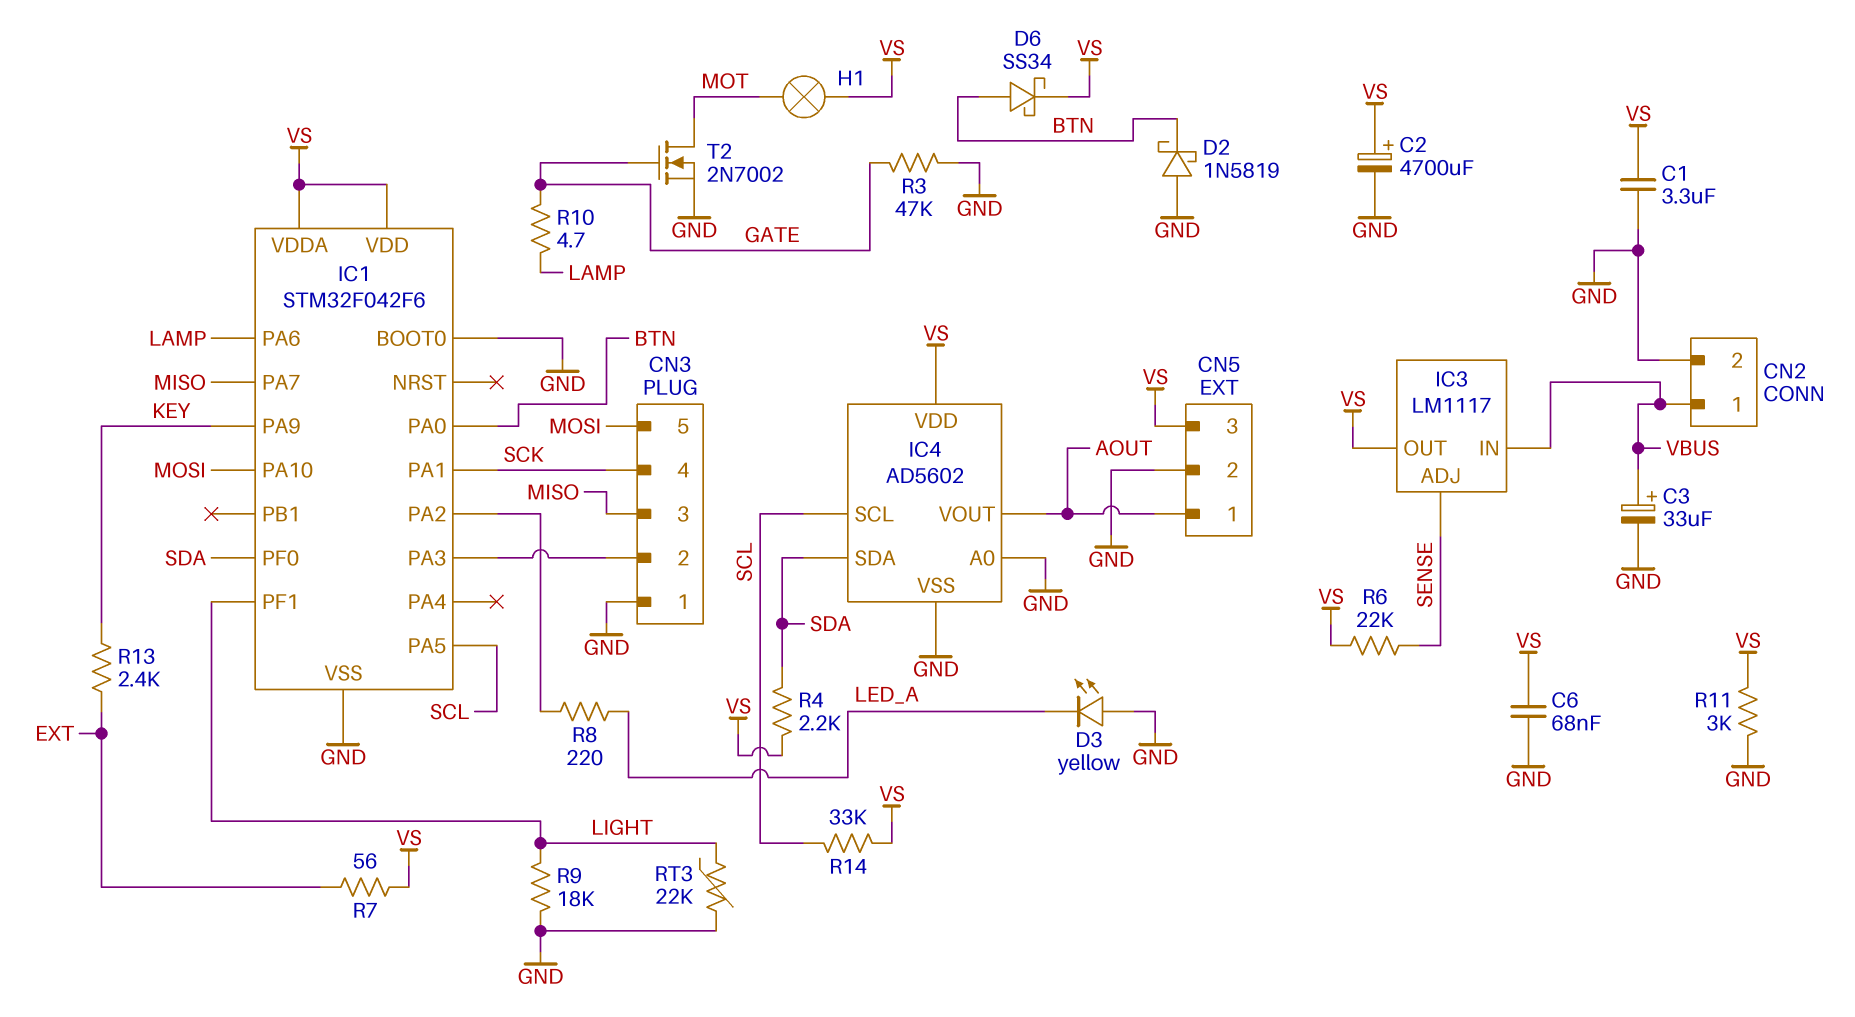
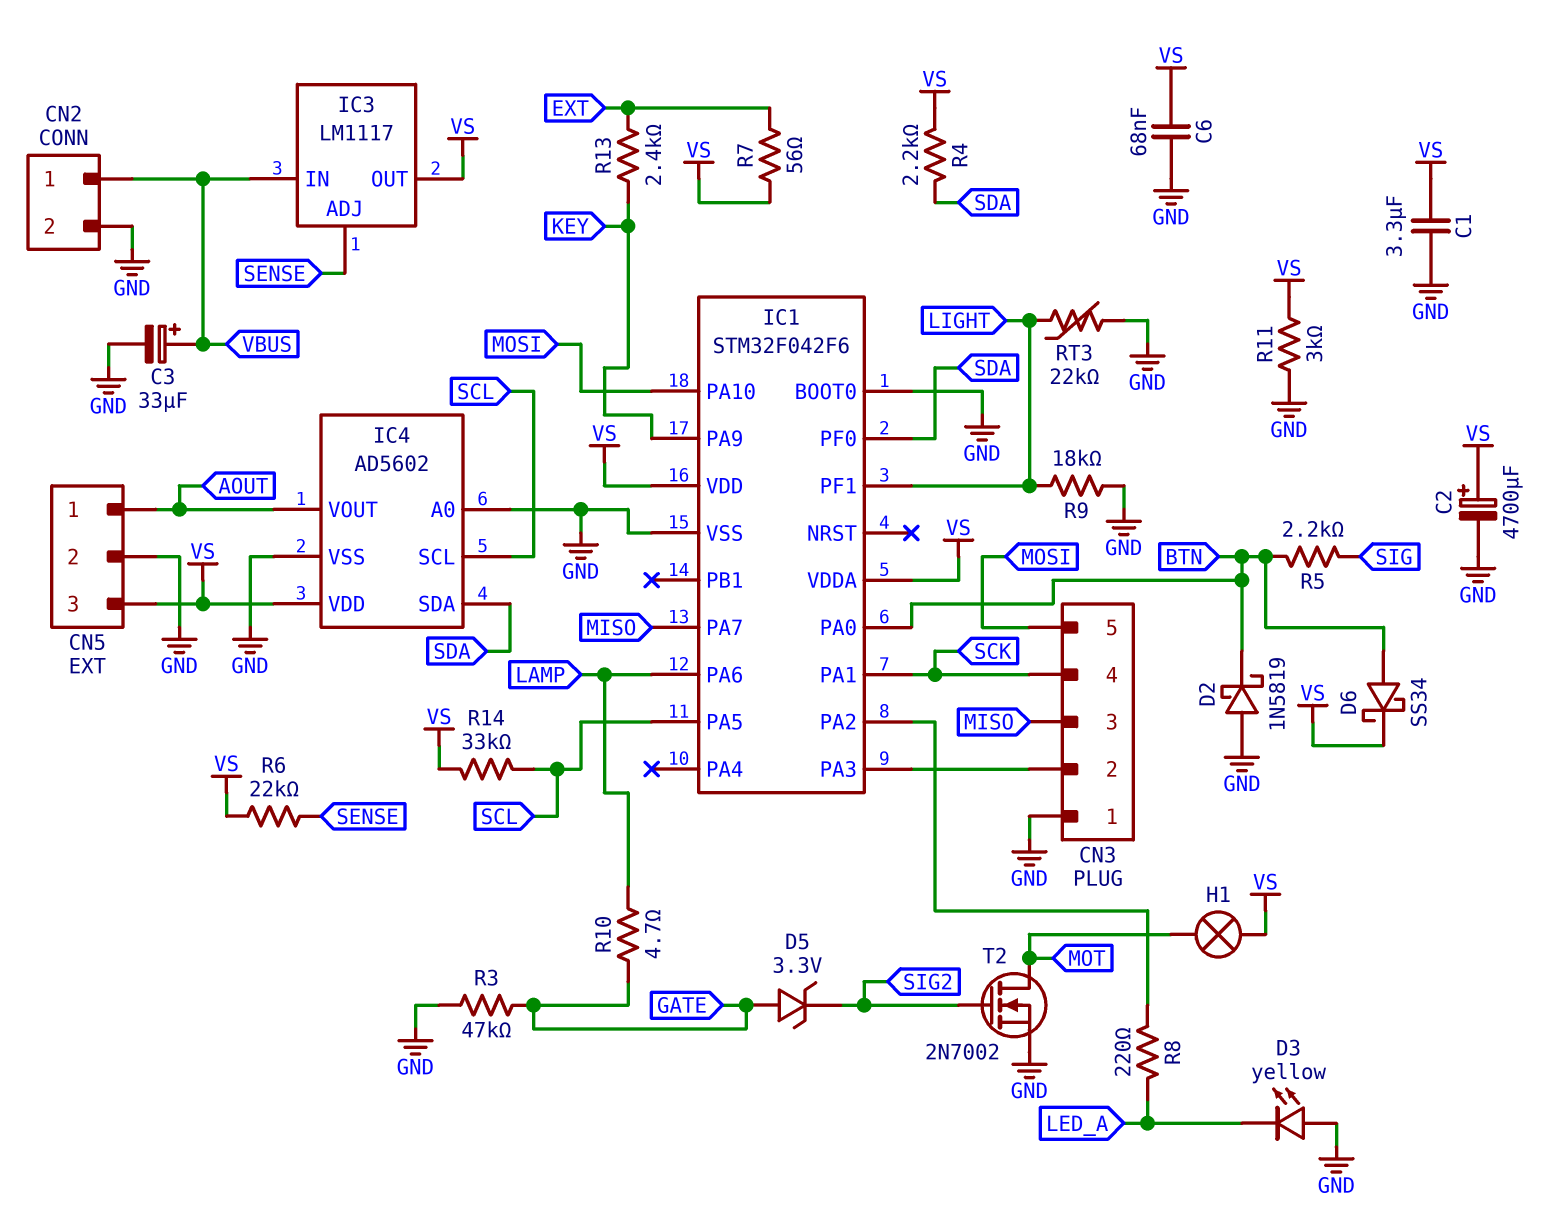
D5: none -> zener 3.3V (A GATE, K SIG2)
R5: none -> 2.2k (BTN, SIG)
T2: NMOS 2N7002 (G GATE, D MOT, S GND) -> NMOS 2N7002 (G SIG2, D MOT, S GND)

